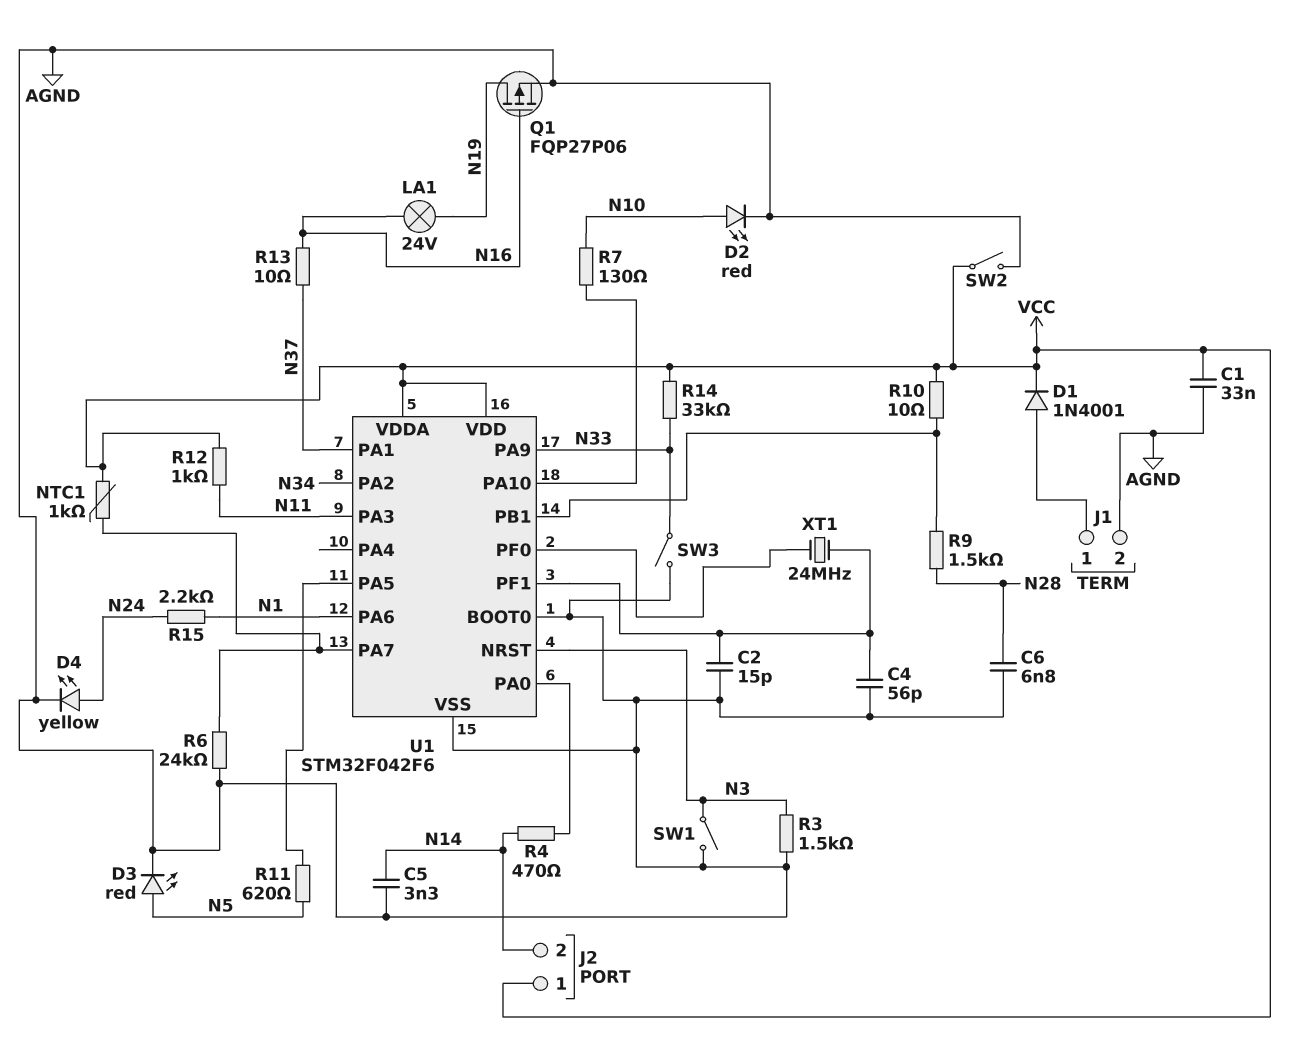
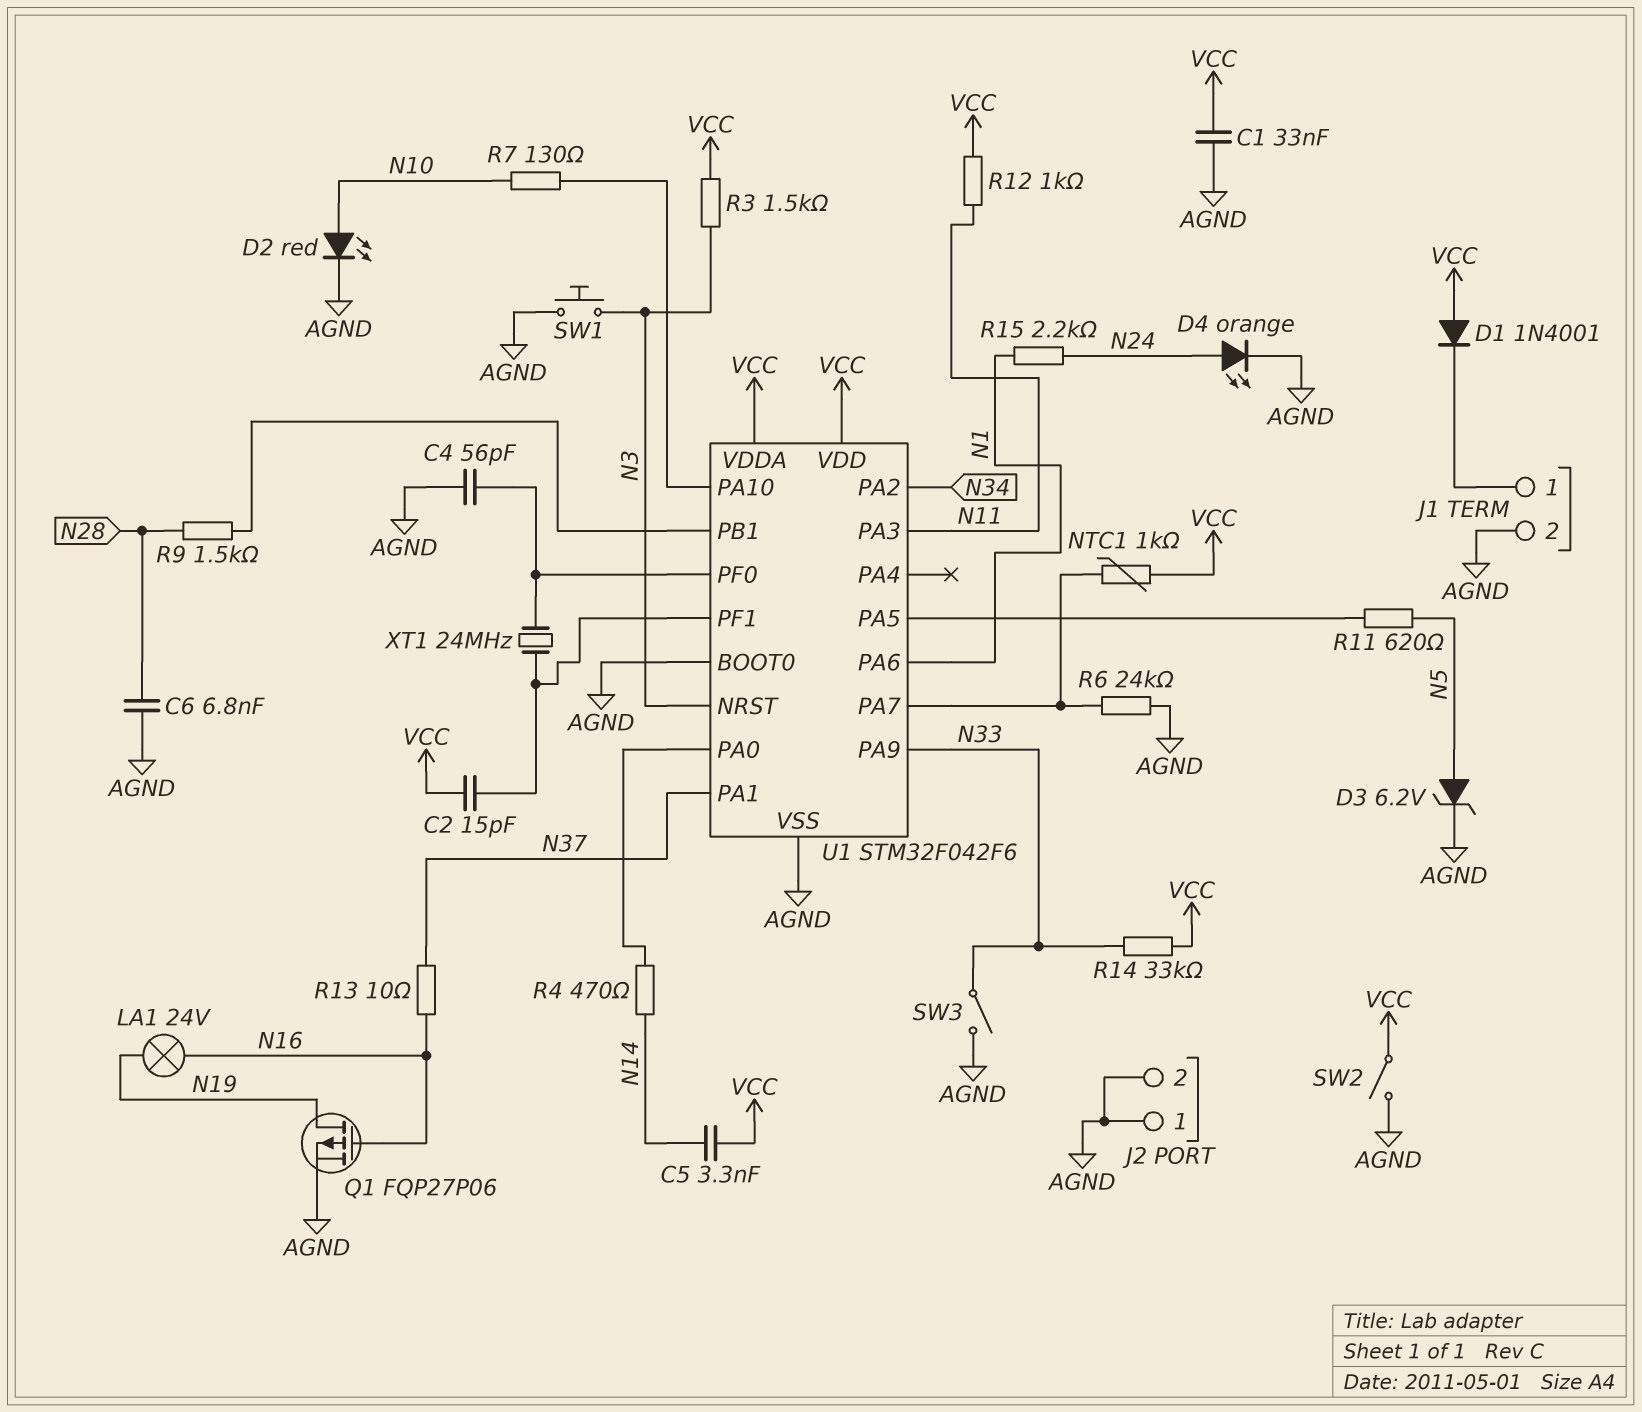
C2: 15pF (AGND, U1/PF1) -> 15pF (U1/PF1, VCC)
C4: 56pF (AGND, U1/PF1) -> 56pF (AGND, U1/PF0)
C5: 3.3nF (AGND, N14) -> 3.3nF (N14, VCC)
D1: diode 1N4001 (A J1/1, K VCC) -> diode 1N4001 (A VCC, K J1/1)
D3: LED red (A N5, K AGND) -> zener 6.2V (A N5, K AGND)
D4: LED yellow (A N24, K AGND) -> LED orange (A N24, K AGND)
J2 pin 1: VCC -> AGND
J2 pin 2: N14 -> AGND
R3: 1.5k (AGND, N3) -> 1.5k (N3, VCC)
R10: 10 (U1/PB1, VCC) -> none
SW1: switch (AGND, N3) -> button (AGND, N3)

